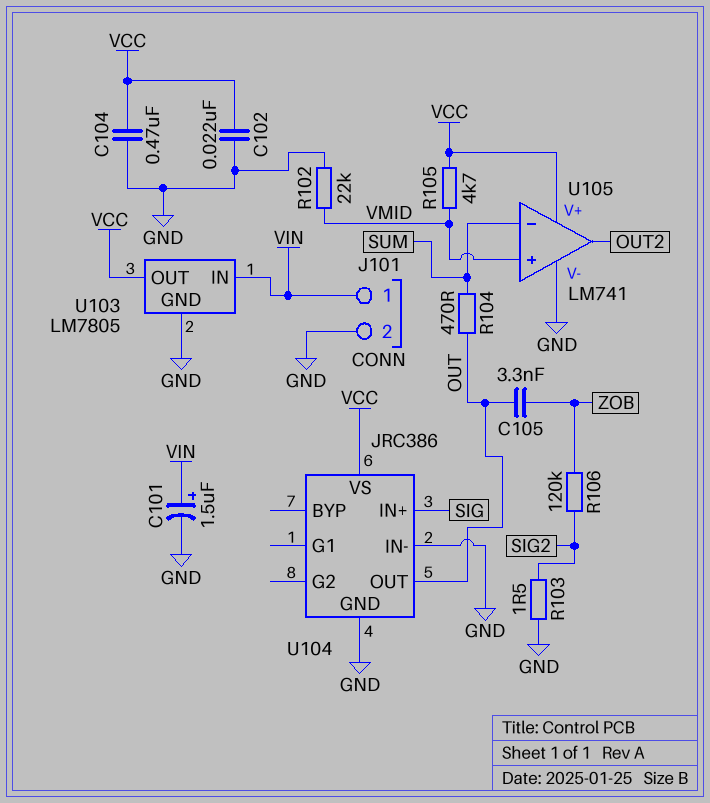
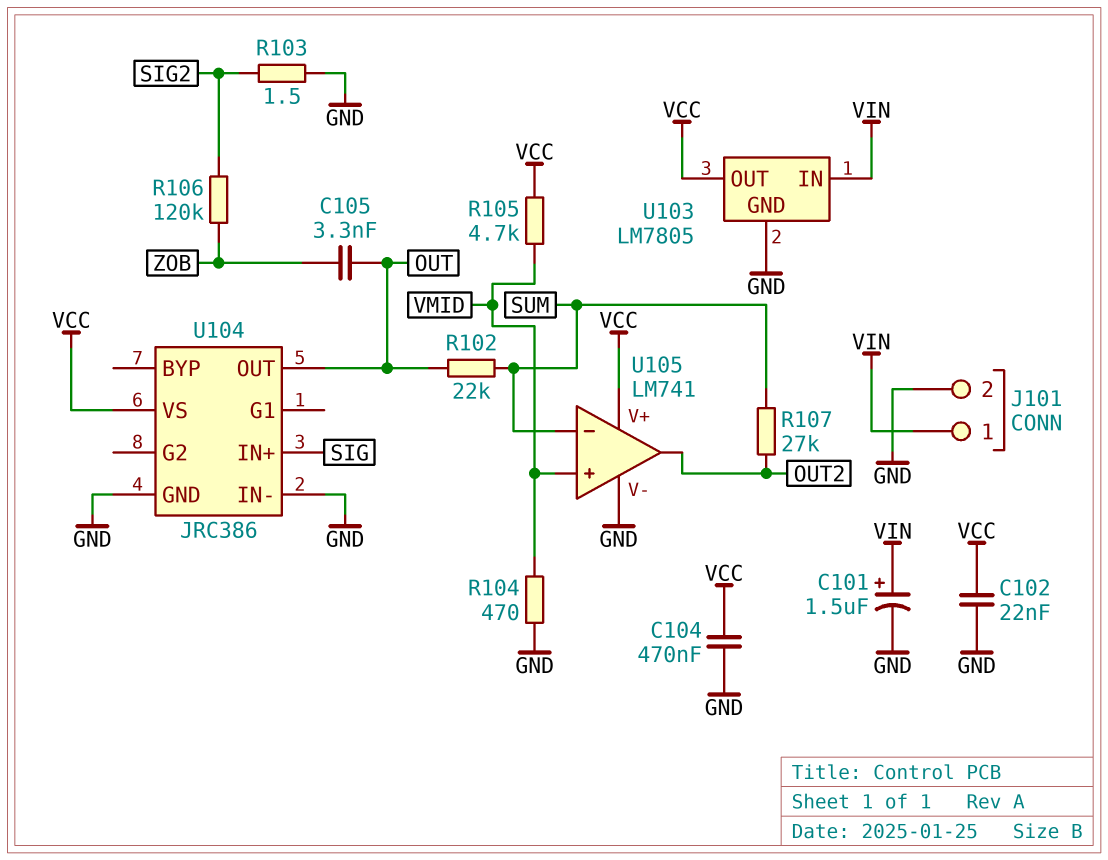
R102: 22k (GND, VMID) -> 22k (OUT, SUM)
R104: 470 (OUT, SUM) -> 470 (GND, VMID)
R107: none -> 27k (OUT2, SUM)

